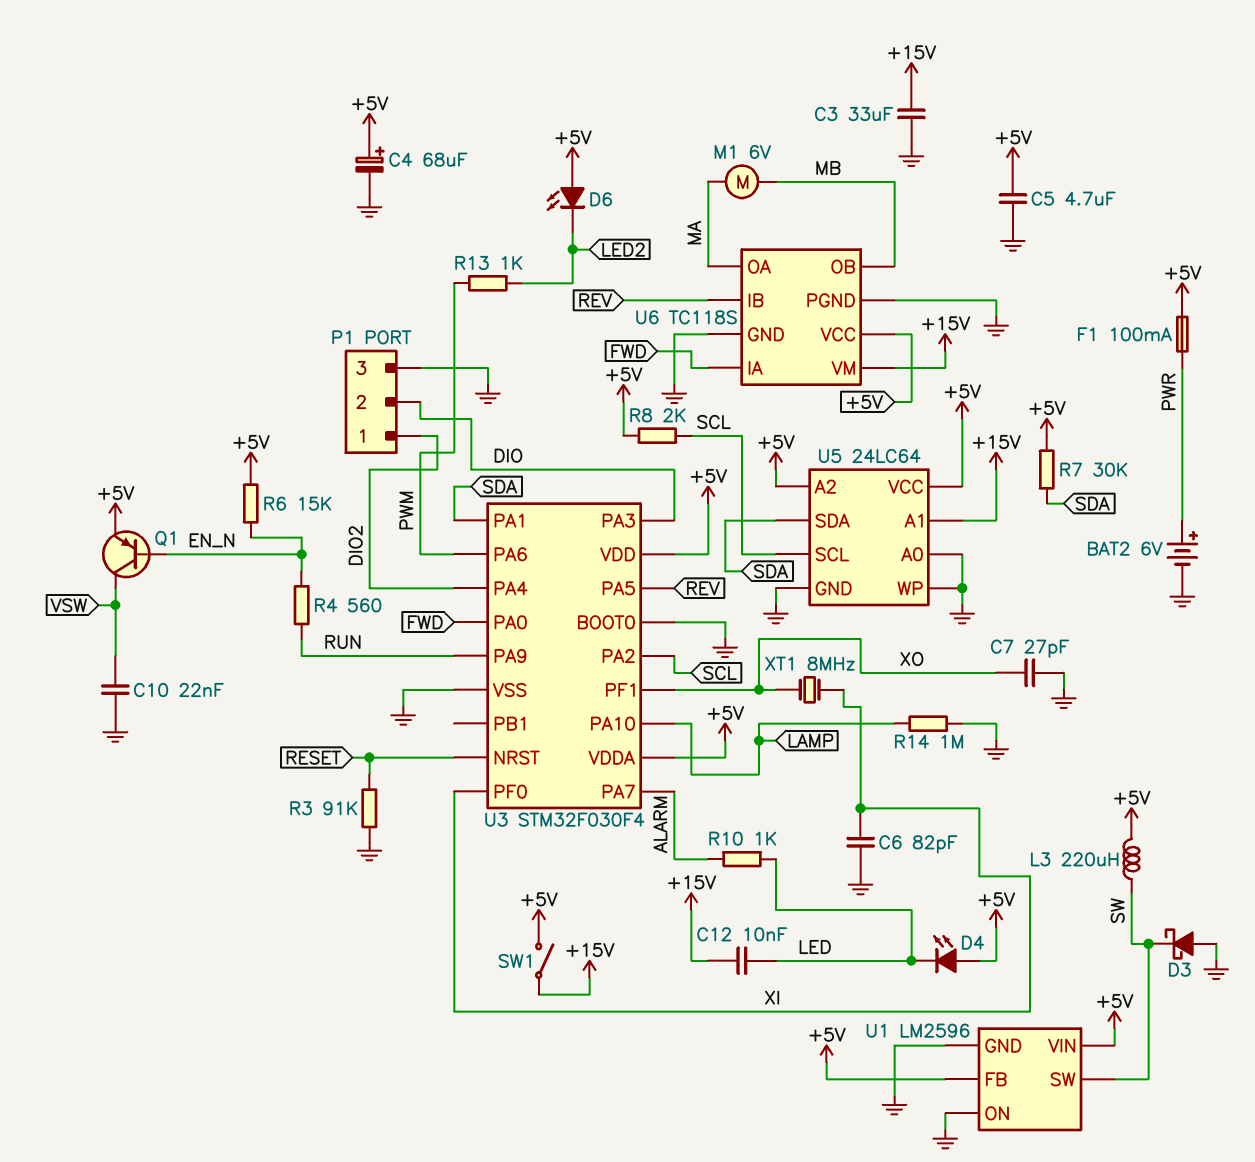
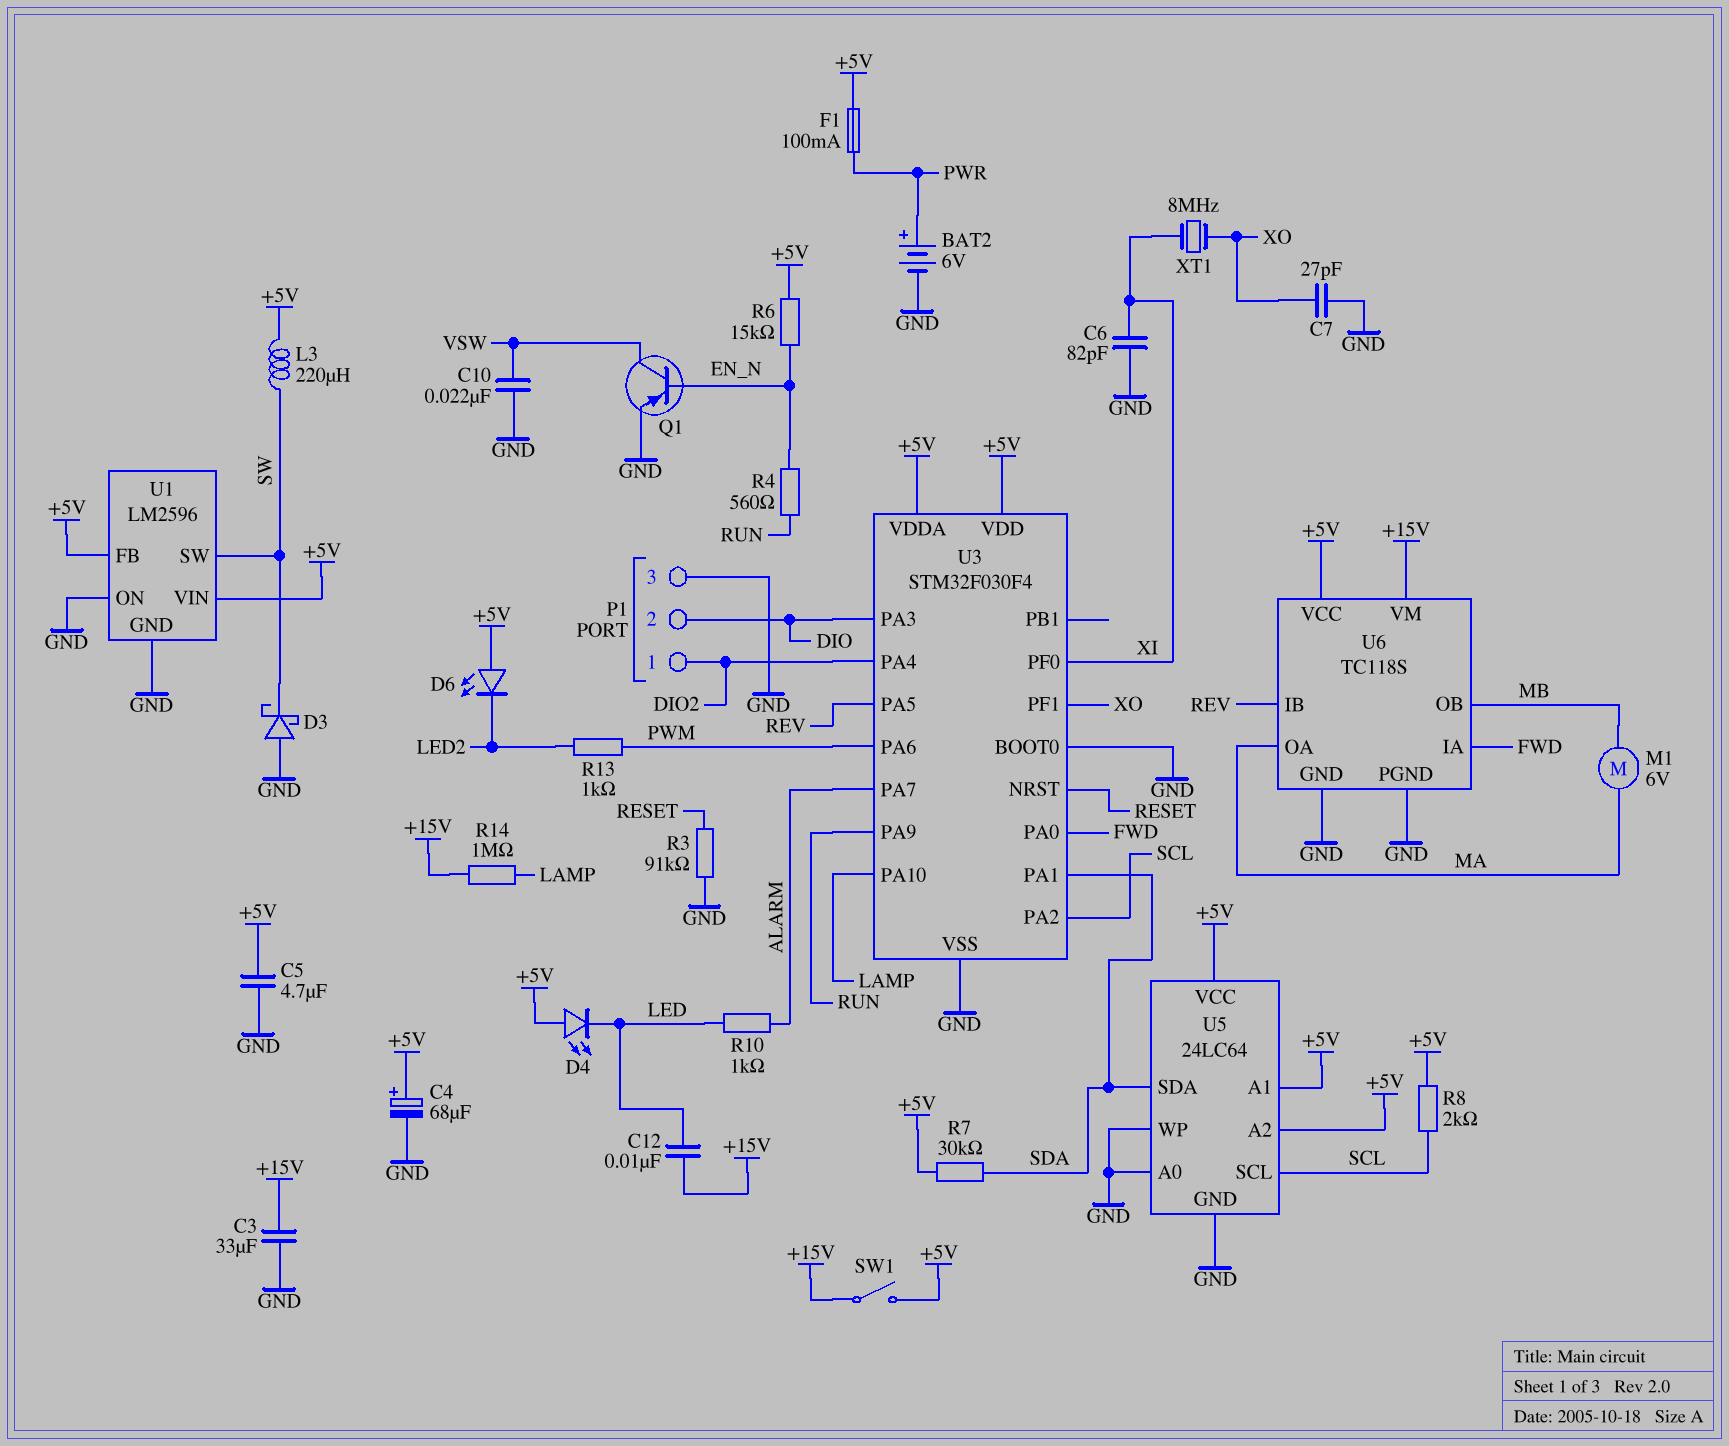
Q1: PNP (B EN_N, C VSW, E +5V) -> PNP (B EN_N, C VSW, E GND)
R14: 1M (GND, LAMP) -> 1M (+15V, LAMP)
U5 pin A1: +15V -> +5V

